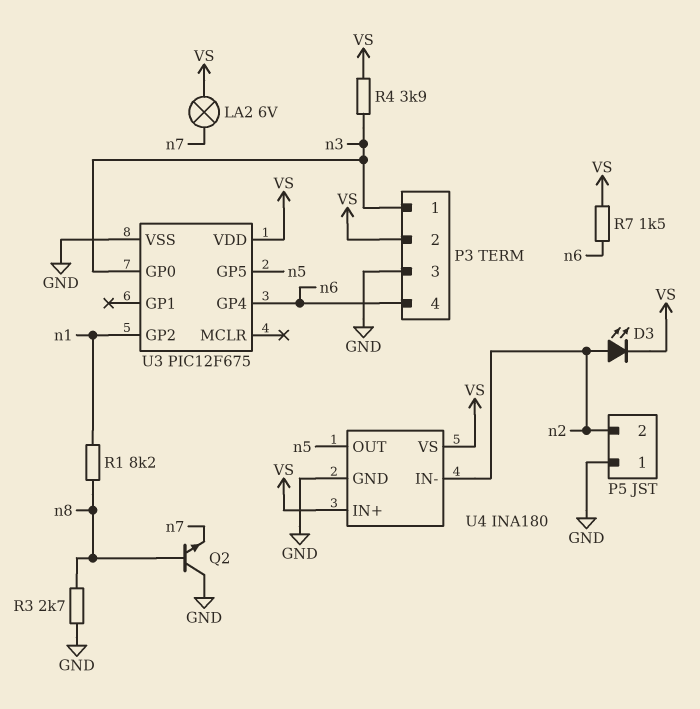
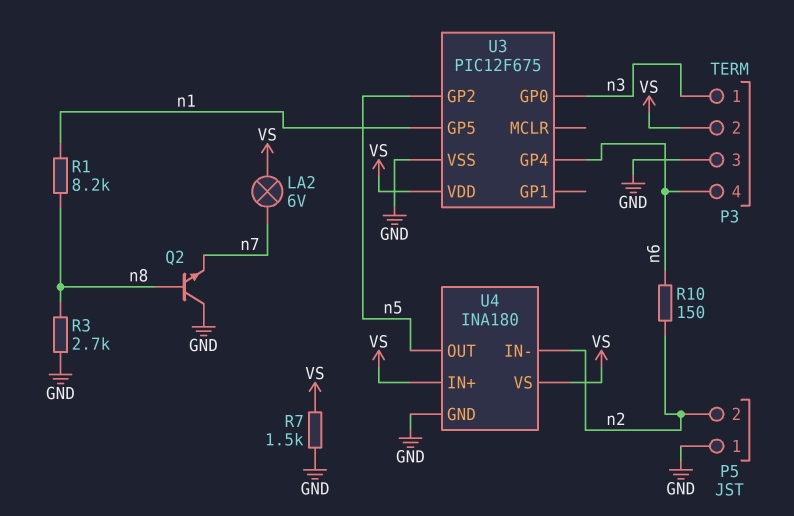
D3: LED (A n2, K VS) -> none
R4: 3.9k (VS, n3) -> none
R7: 1.5k (VS, n6) -> 1.5k (GND, VS)
R10: none -> 150 (n2, n6)
U3 pin GP2: n1 -> n5
U3 pin GP5: n5 -> n1

